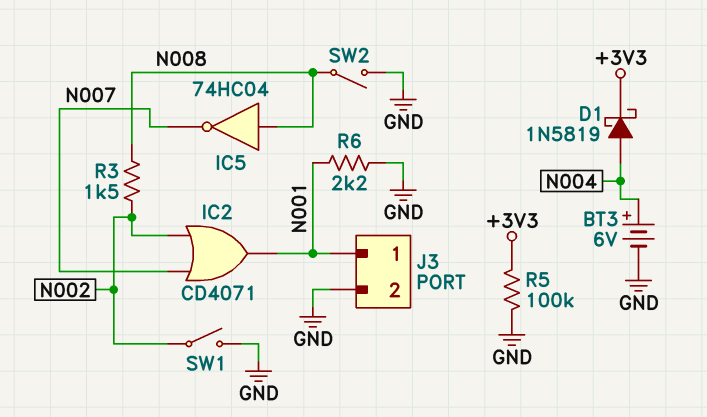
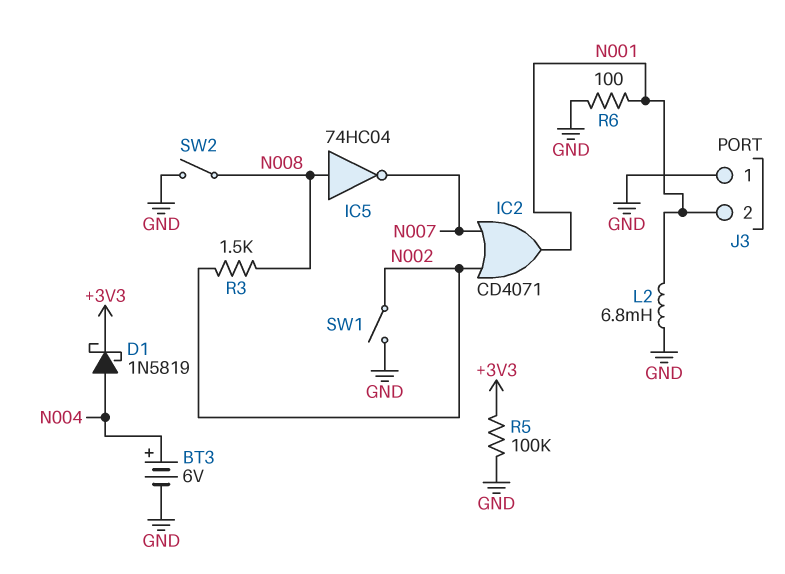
J3 pin 1: N001 -> GND
J3 pin 2: GND -> N001
L2: none -> 6.8mH (GND, N001)
R6: 2.2k (GND, N001) -> 100 (GND, N001)

